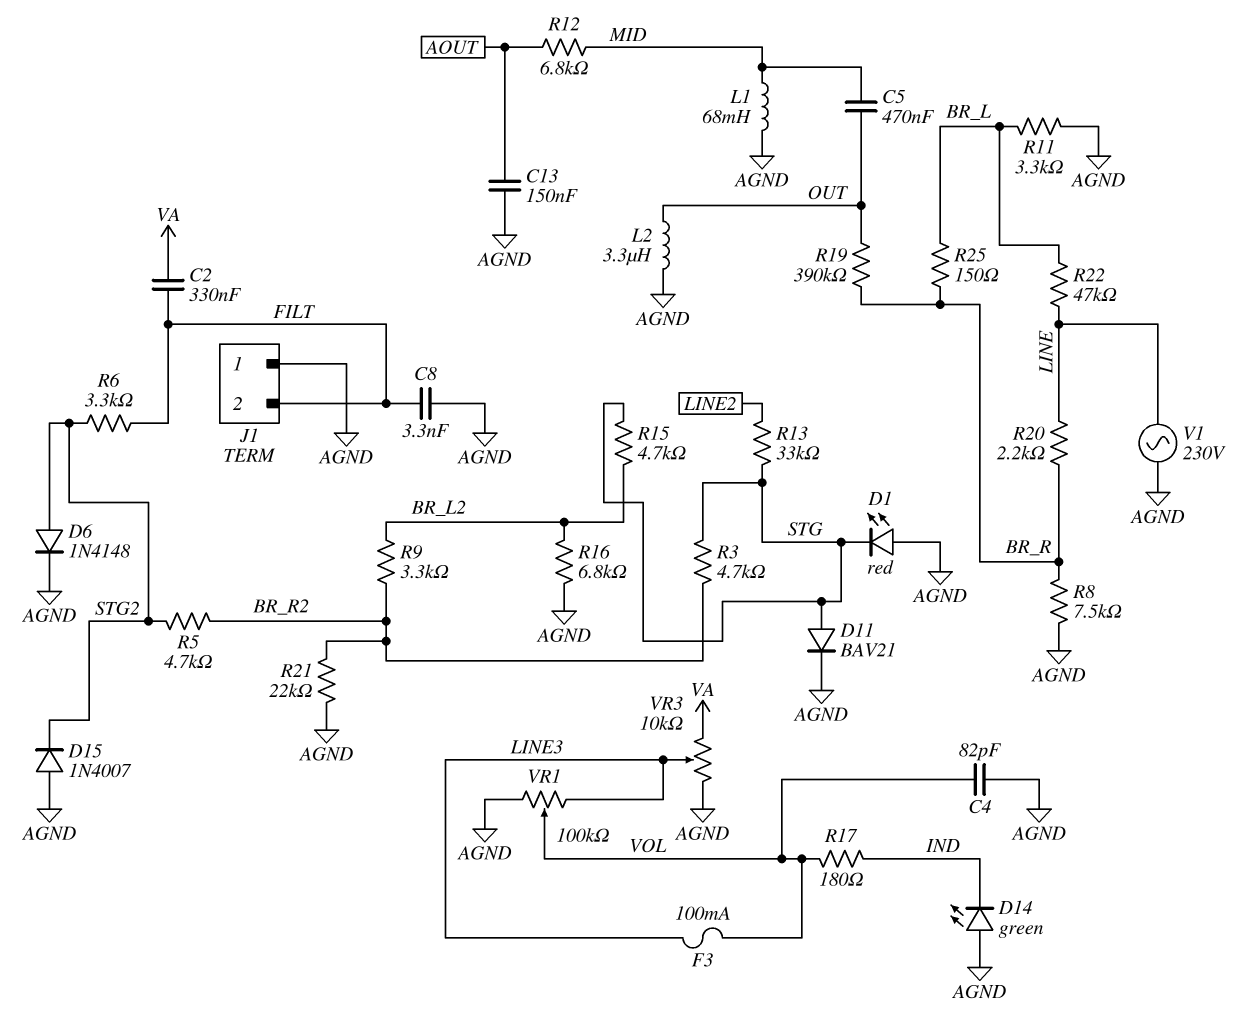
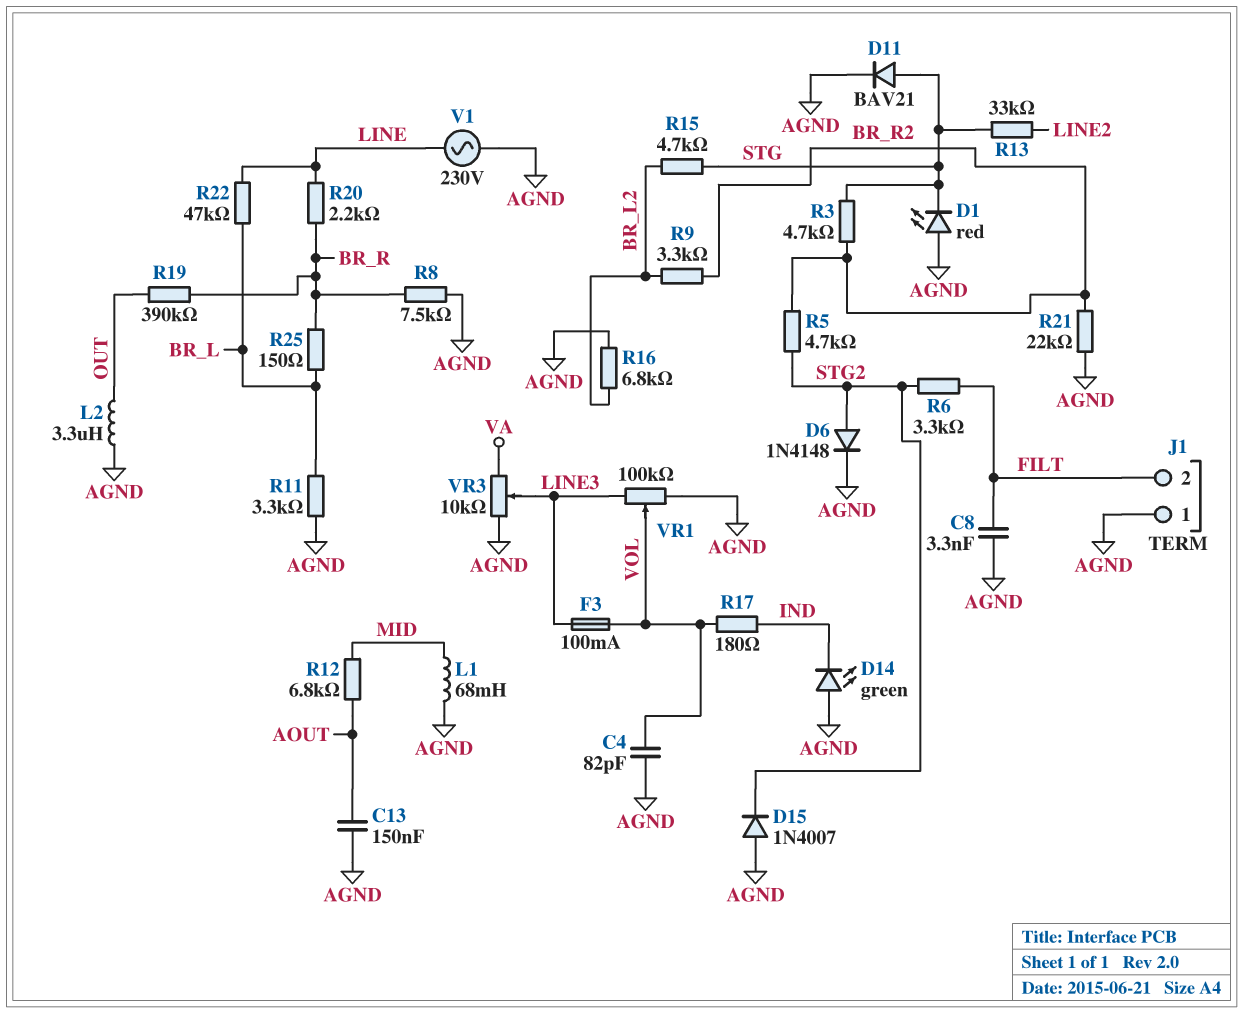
C2: 330nF (FILT, VA) -> none
C5: 470nF (MID, OUT) -> none

